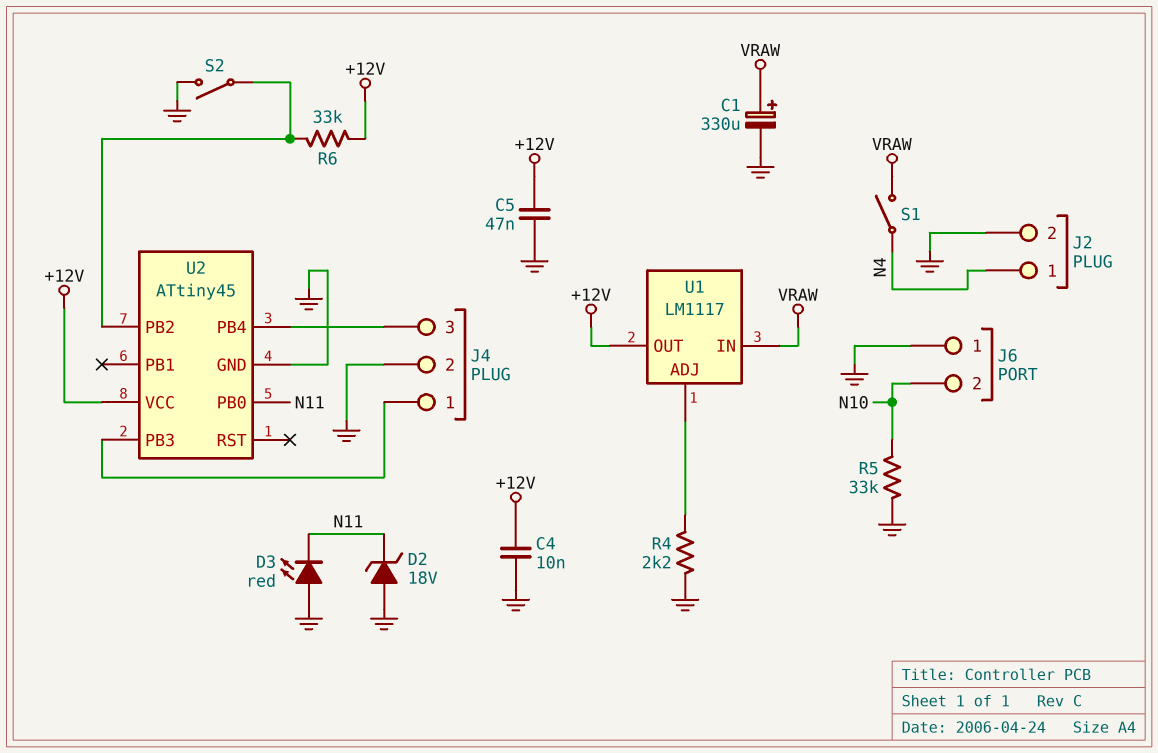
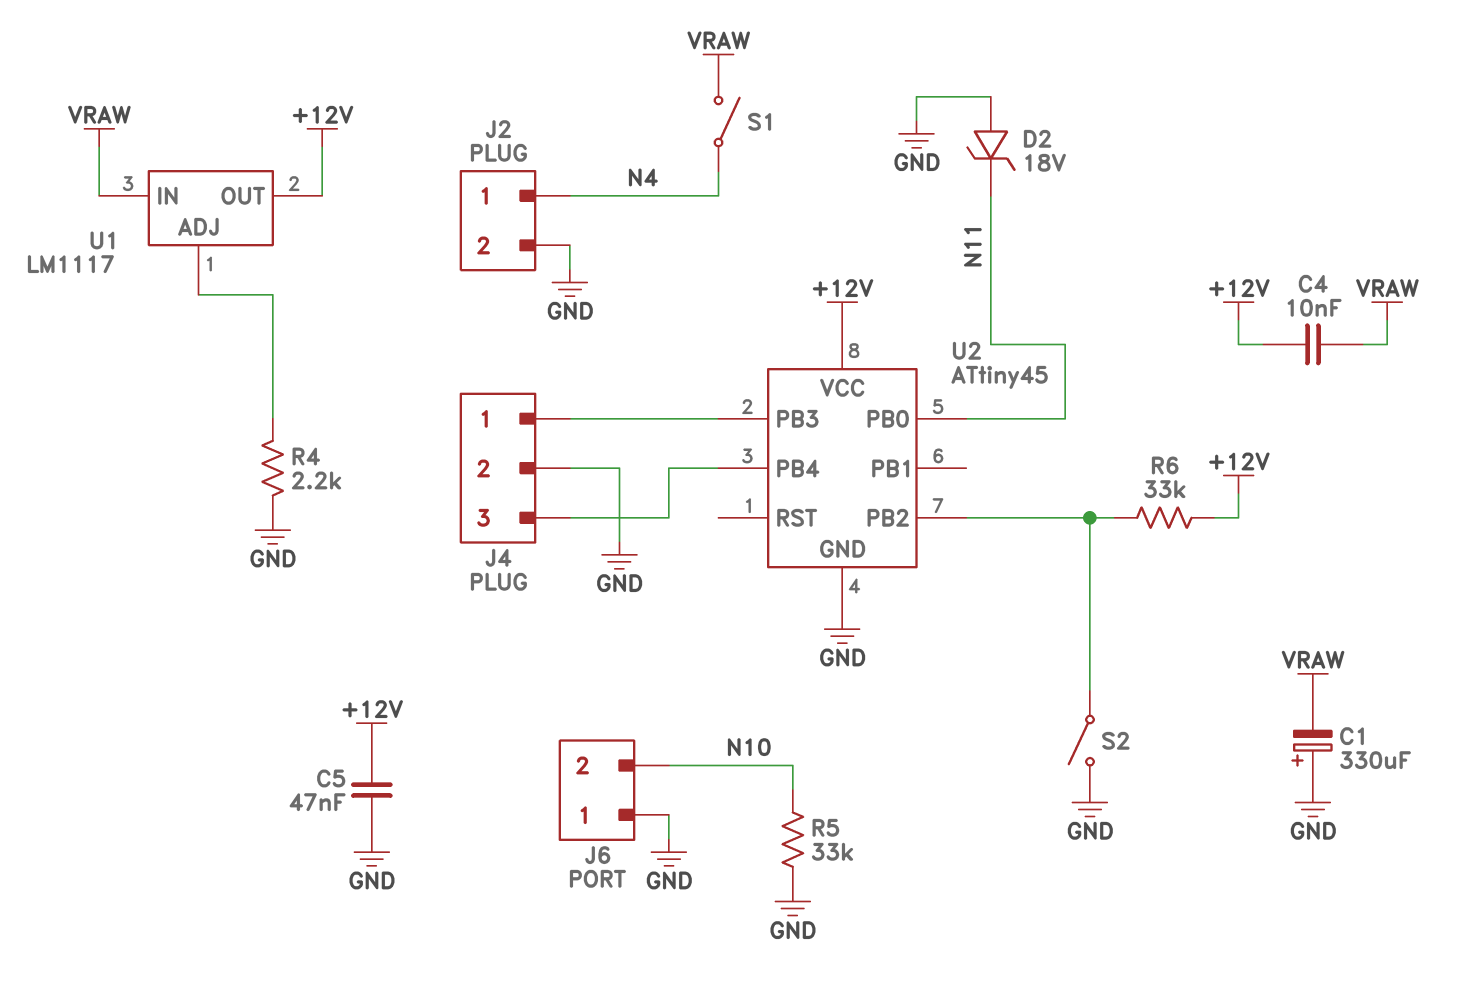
C1: 330uF (plus VRAW, minus GND) -> 330uF (plus GND, minus VRAW)
C4: 10nF (+12V, GND) -> 10nF (+12V, VRAW)
D3: LED red (A GND, K N11) -> none

